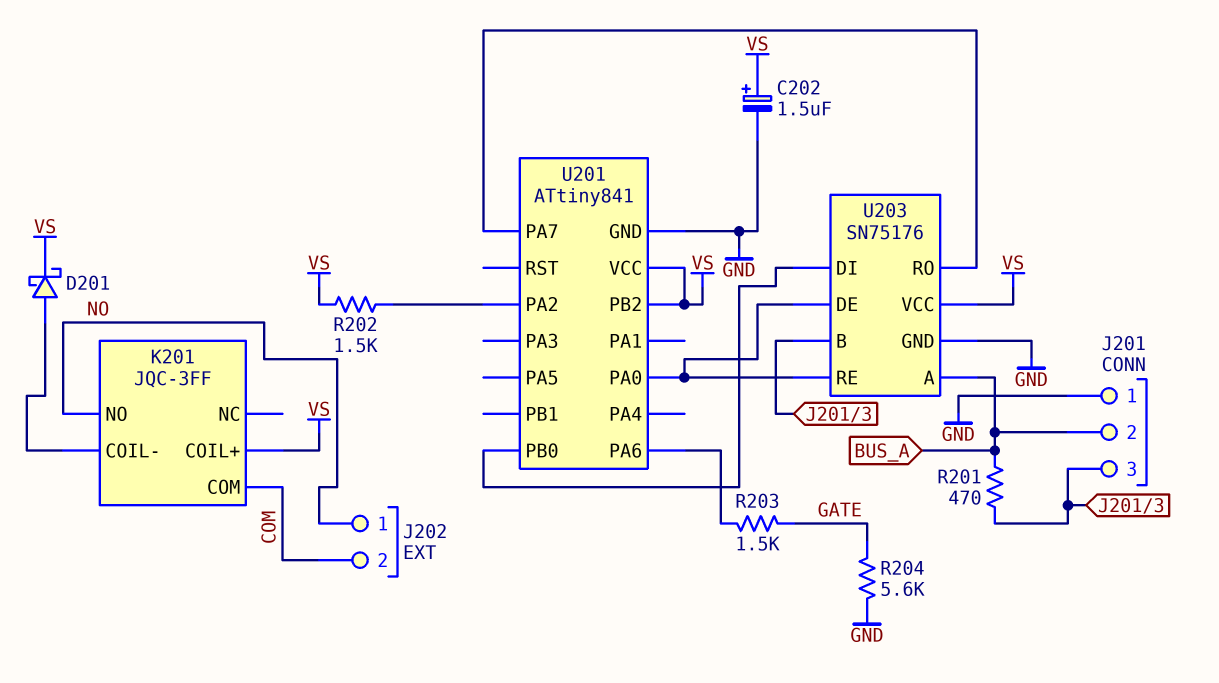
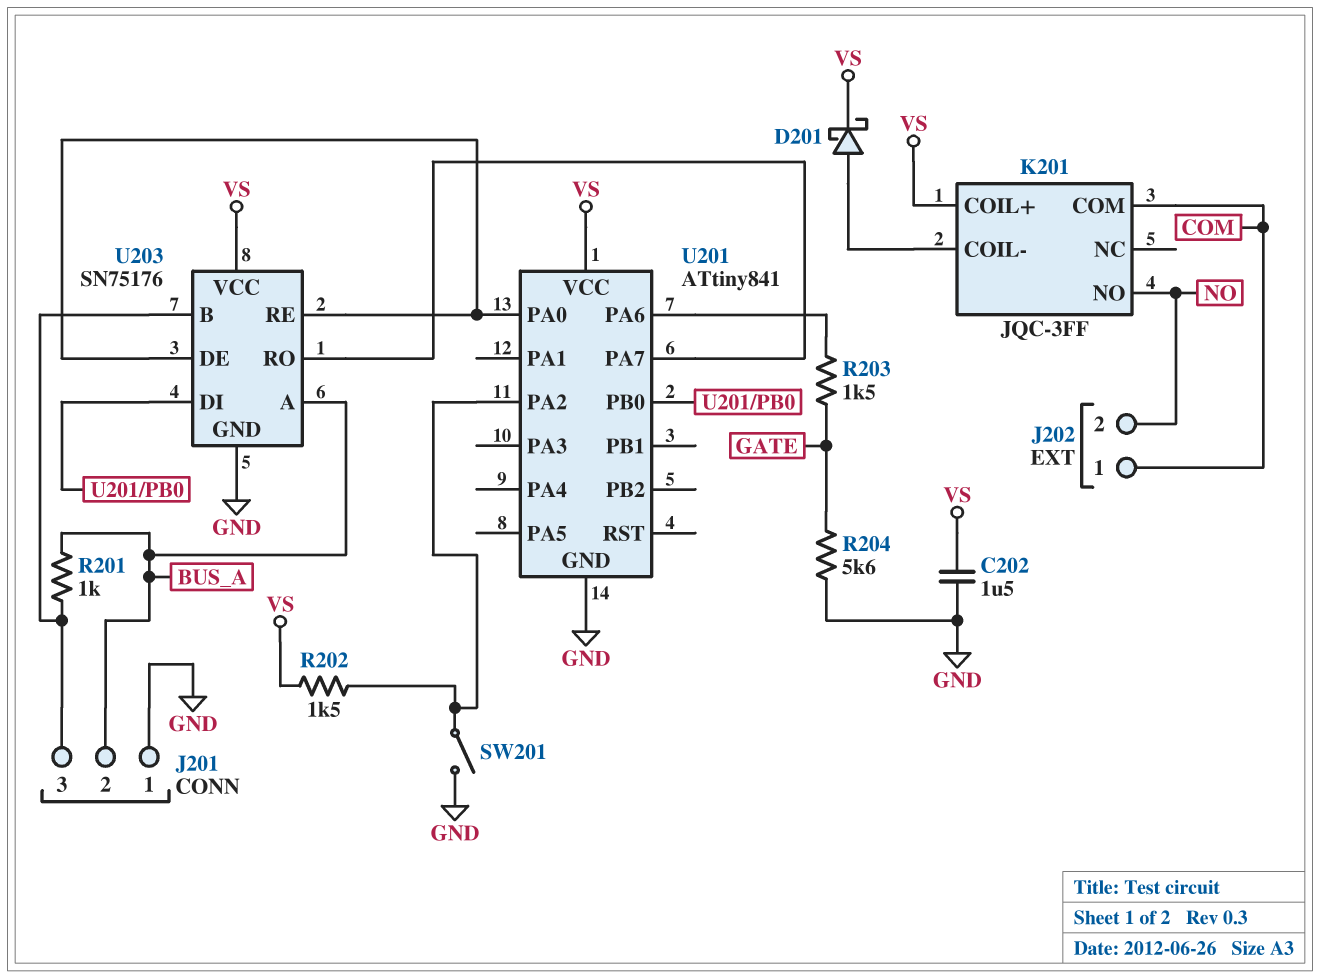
C202: 1.5uF (plus VS, minus GND) -> 1.5uF (GND, VS)
J202 pin 1: NO -> COM
J202 pin 2: COM -> NO
R201: 470 (BUS_A, J201/3) -> 1k (BUS_A, J201/3)
SW201: none -> switch (GND, U201/PA2)
U201 pin PB2: VS -> none

